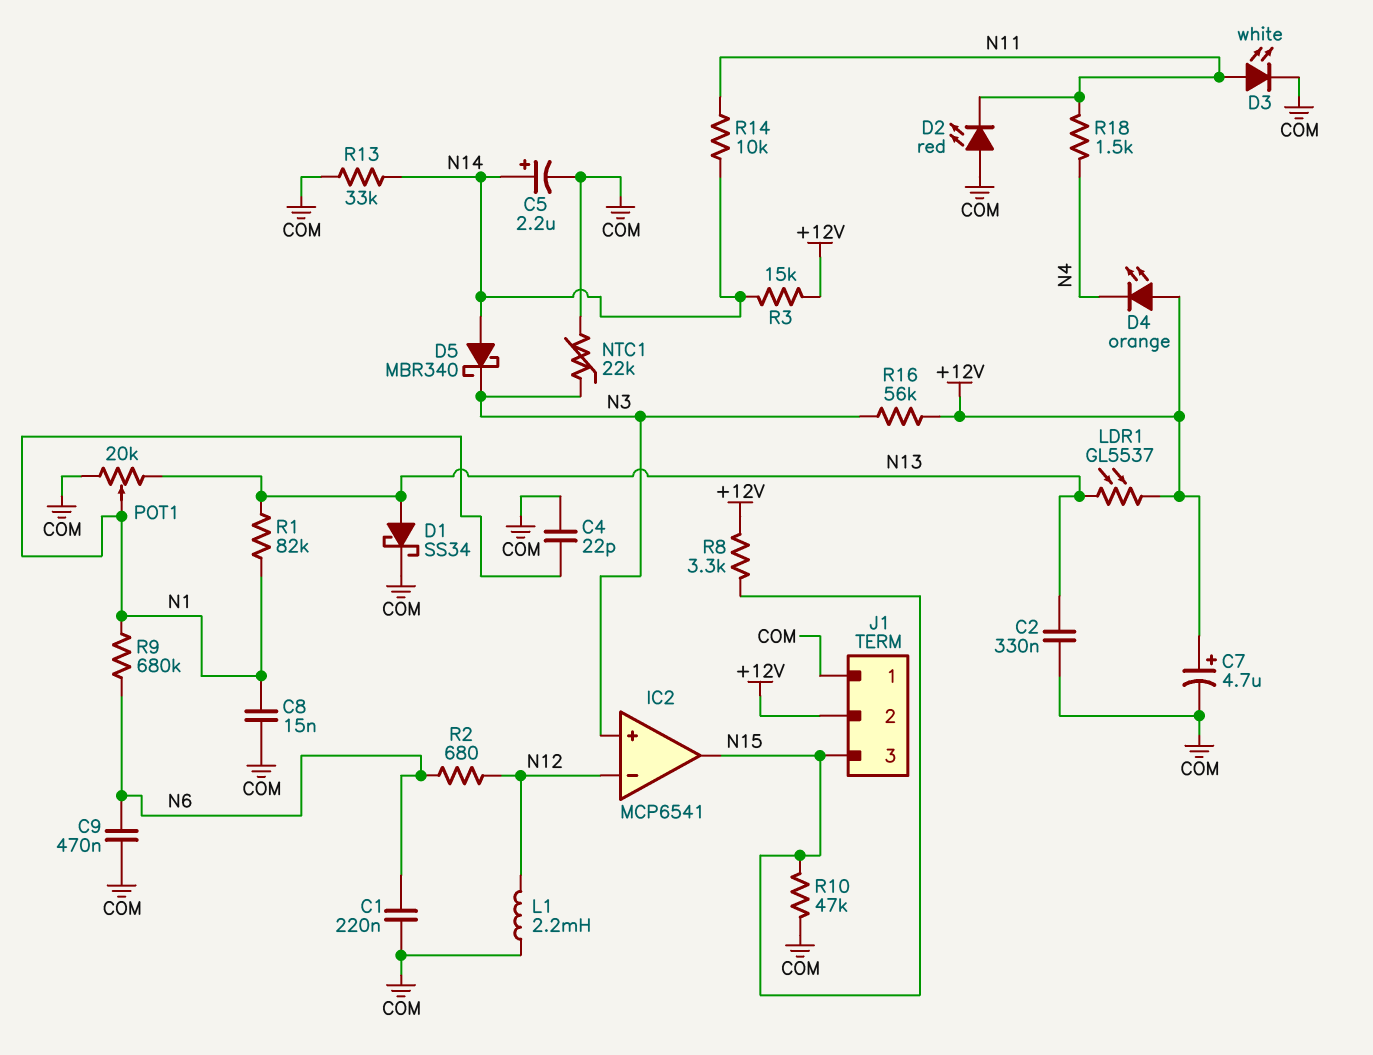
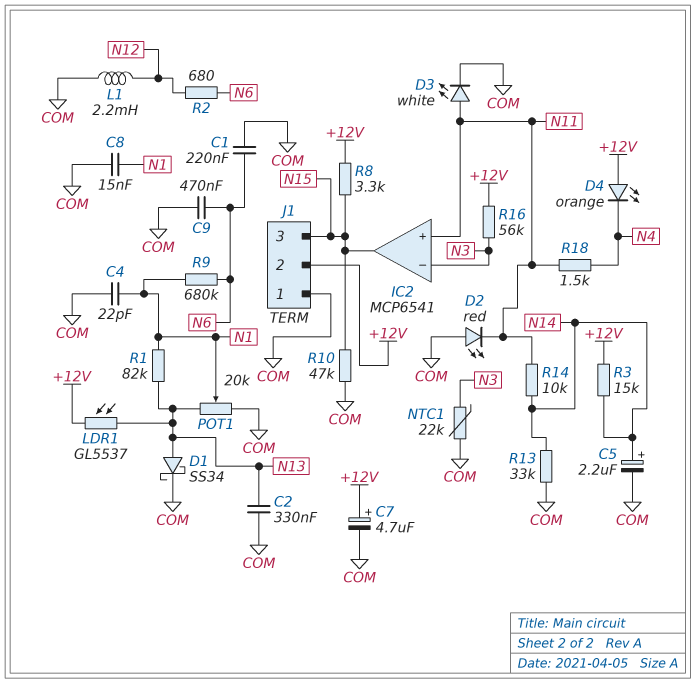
D5: schottky MBR340 (A N14, K N3) -> none
IC2 pin in+: N3 -> N11
IC2 pin in-: N12 -> N3

